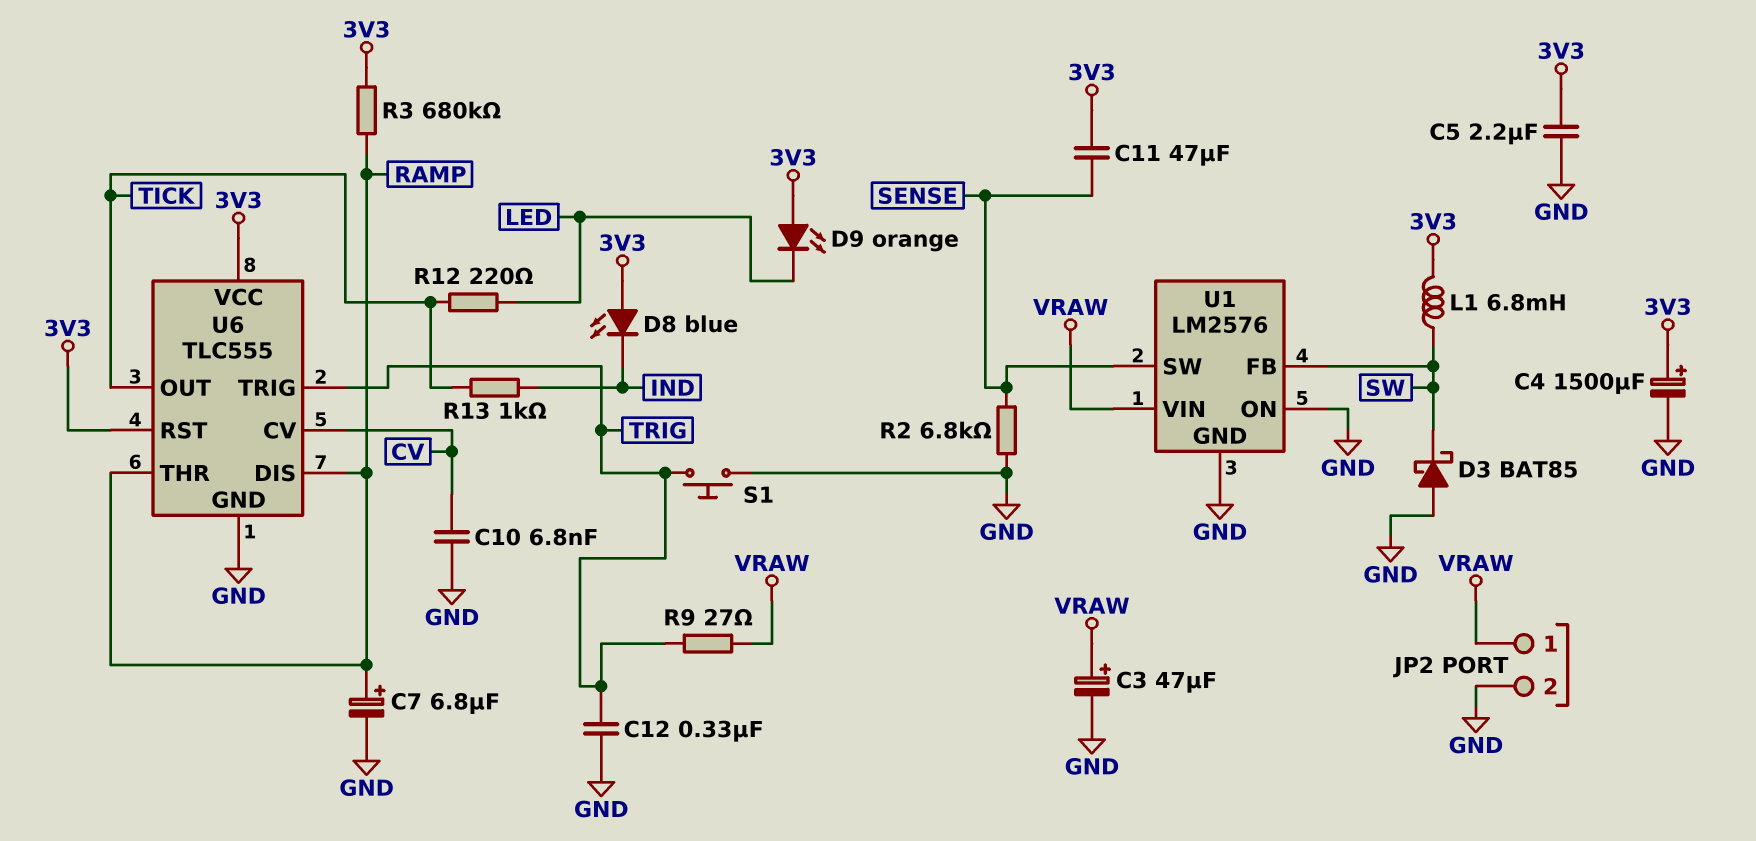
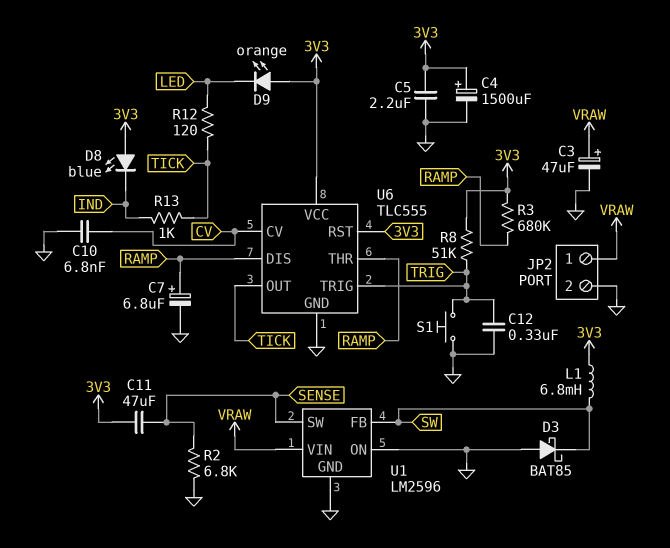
R8: none -> 51k (3V3, TRIG)
R9: 27 (TRIG, VRAW) -> none
R12: 220 (LED, TICK) -> 120 (LED, TICK)
U1: LM2576 -> LM2596

